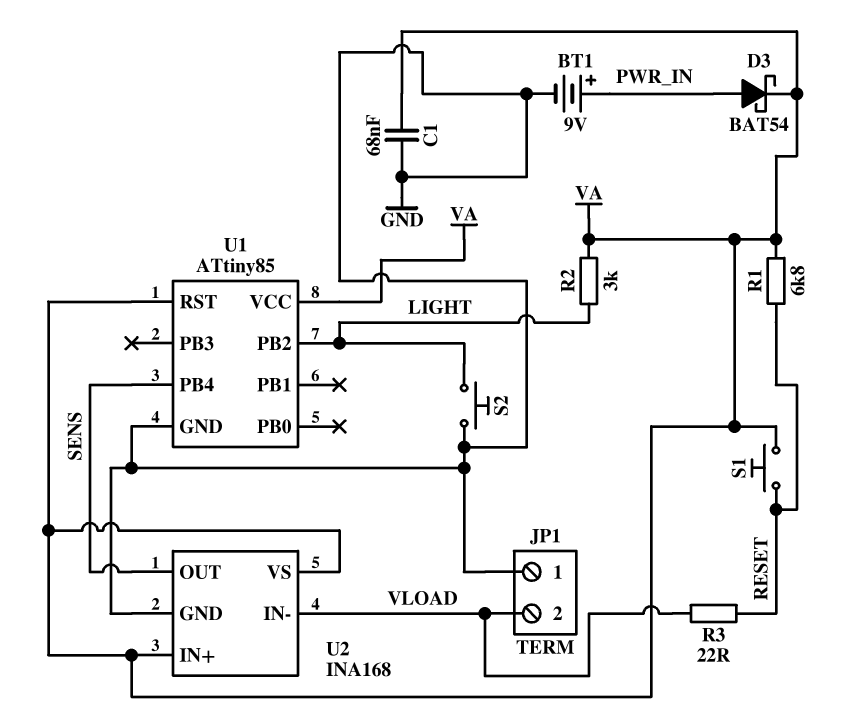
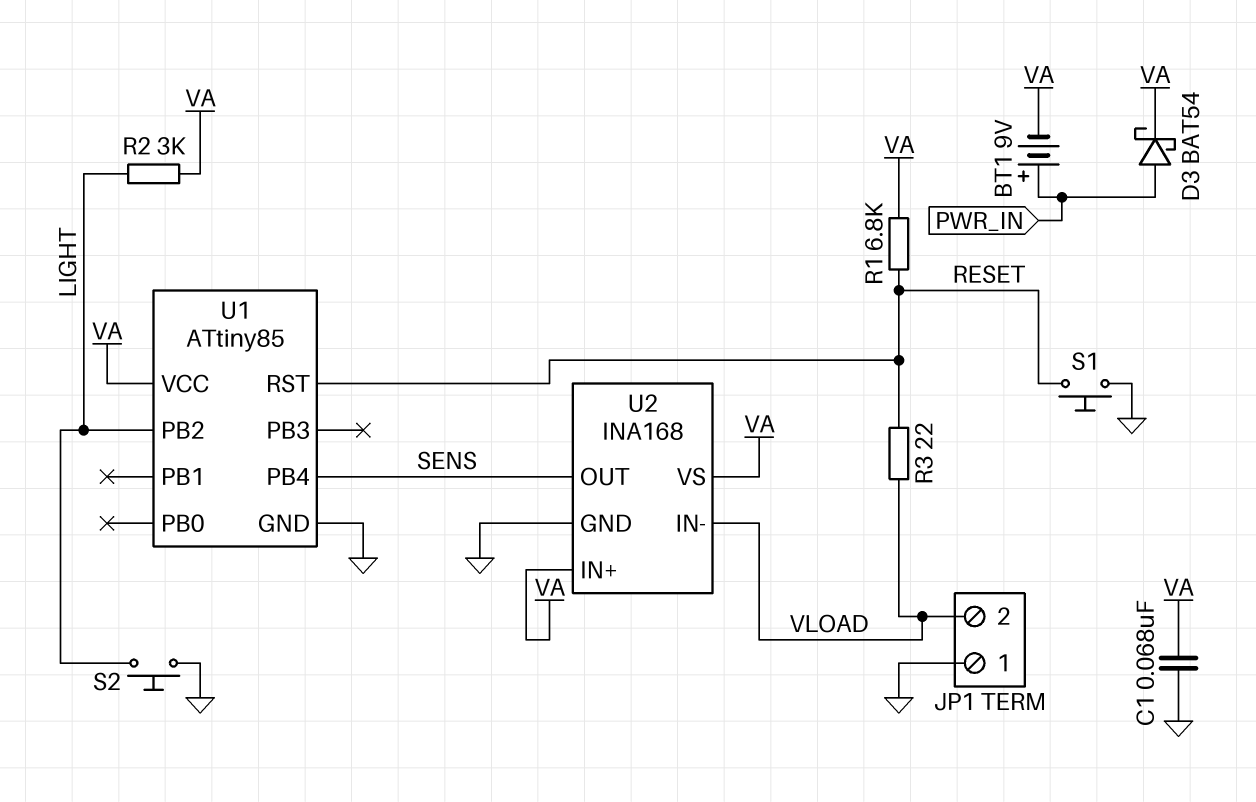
BT1: 9V (plus PWR_IN, minus GND) -> 9V (plus PWR_IN, minus VA)
S1: button (RESET, VA) -> button (GND, RESET)
U1 pin RST: VA -> RESET

